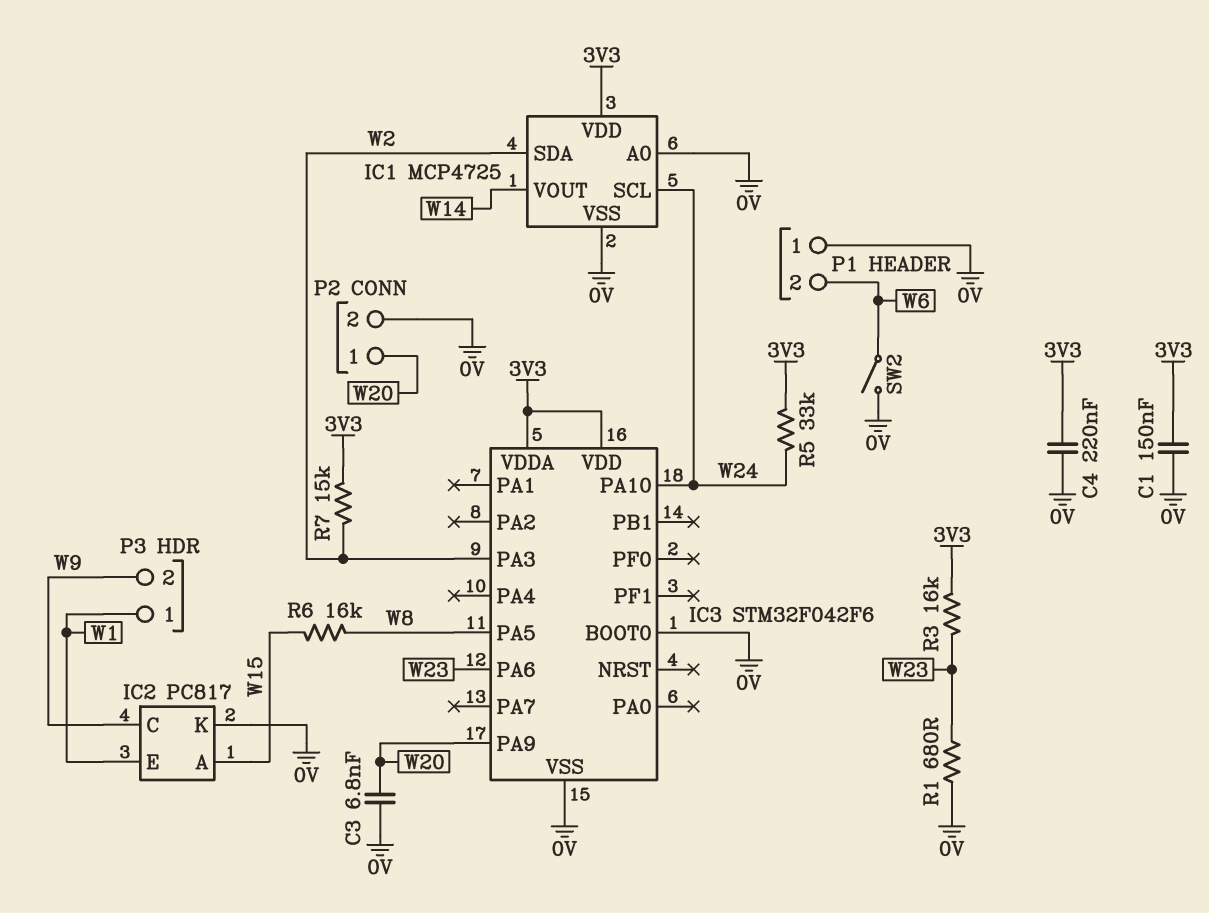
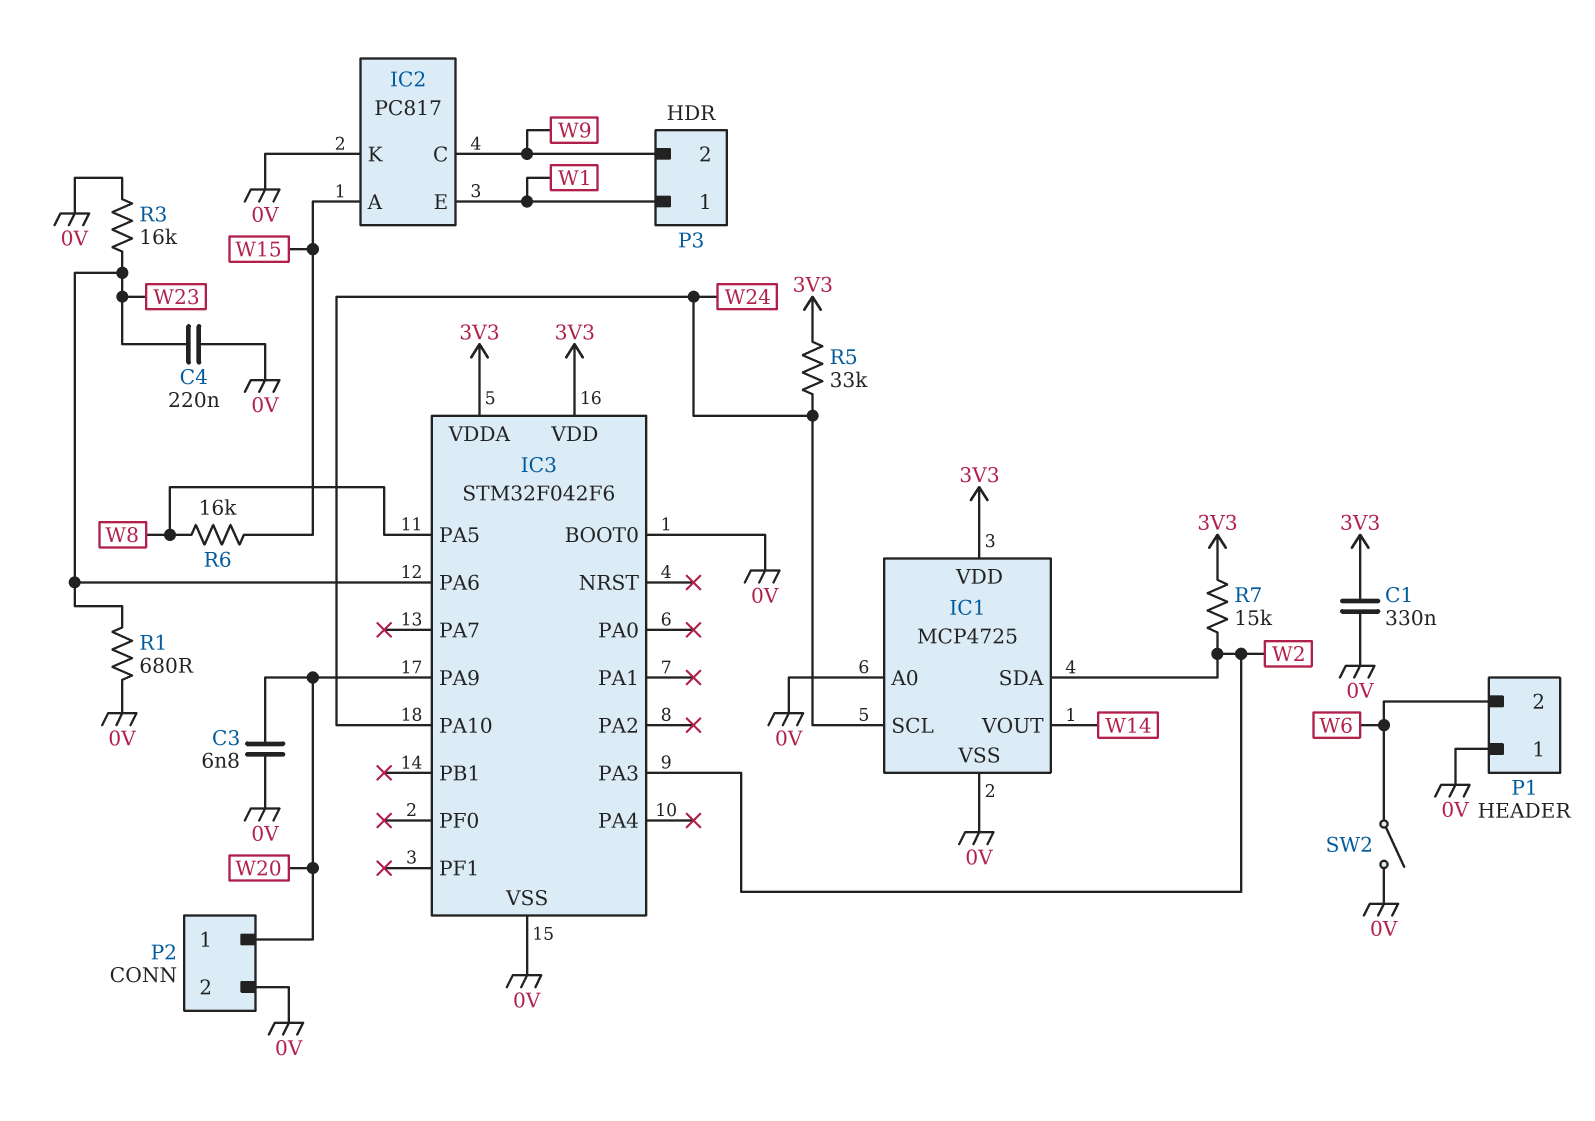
C1: 150nF (0V, 3V3) -> 330nF (0V, 3V3)
C4: 220nF (0V, 3V3) -> 220nF (0V, W23)
R3: 16k (3V3, W23) -> 16k (0V, W23)

